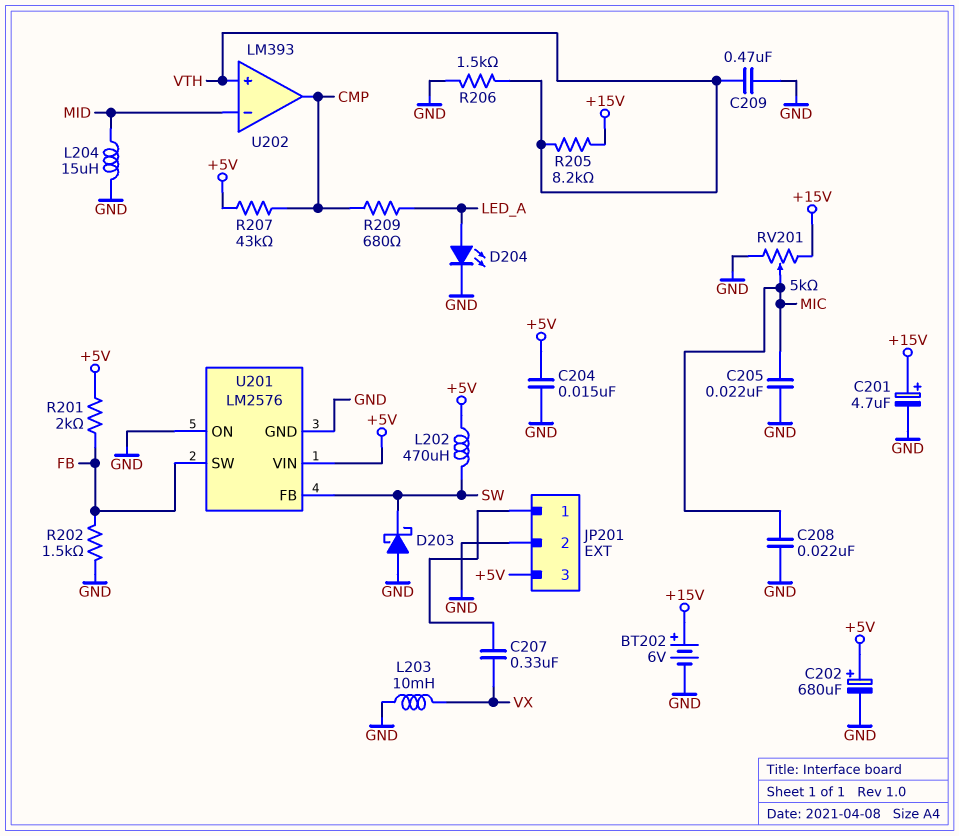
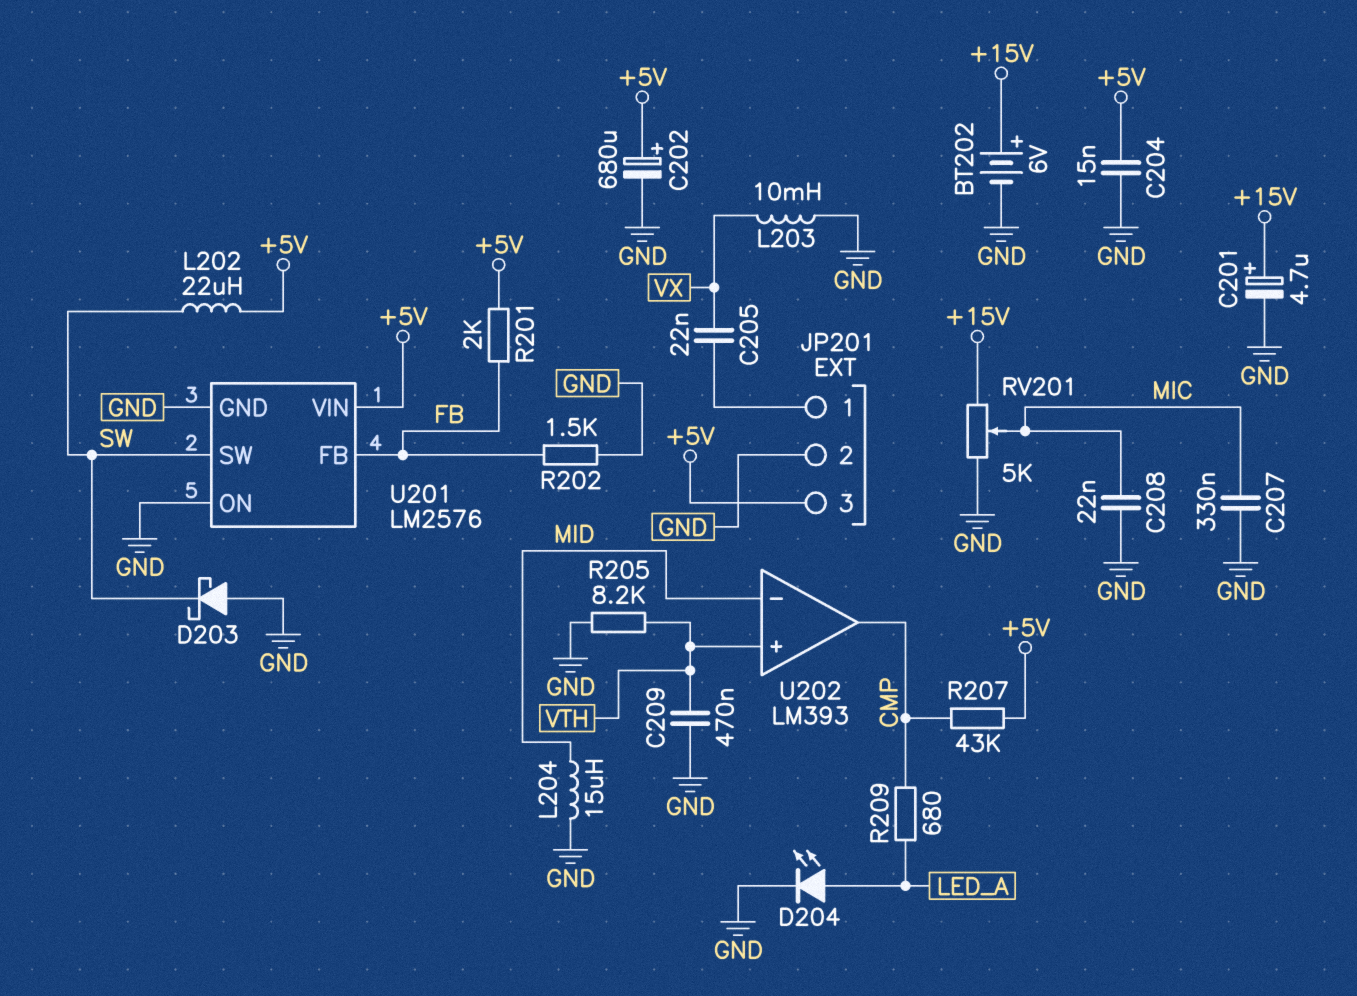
C205: 22nF (GND, MIC) -> 22nF (JP201/1, VX)
C207: 330nF (JP201/1, VX) -> 330nF (GND, MIC)
L202: 470uH (+5V, SW) -> 22uH (+5V, SW)
R205: 8.2k (+15V, VTH) -> 8.2k (GND, VTH)
R206: 1.5k (GND, VTH) -> none
U201 pin FB: SW -> FB
U201 pin SW: FB -> SW

